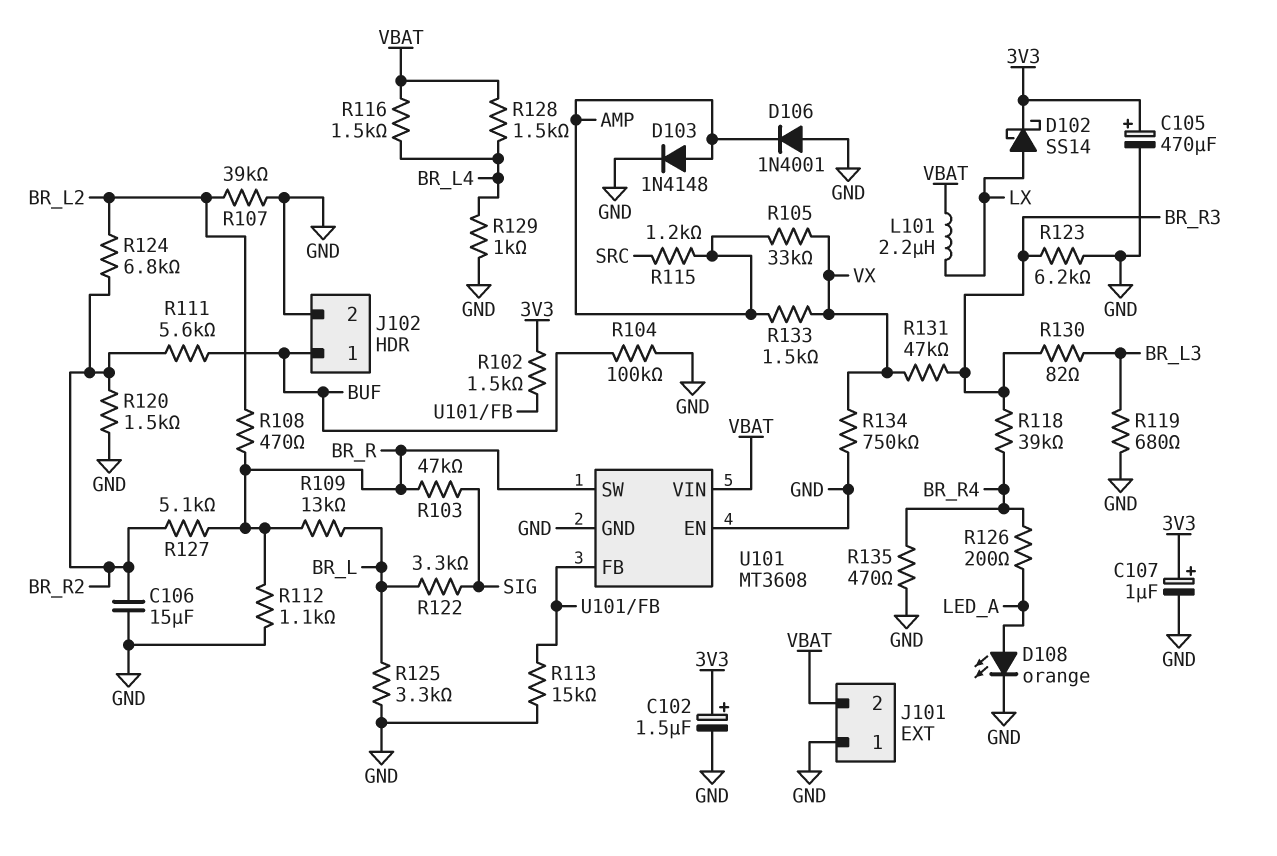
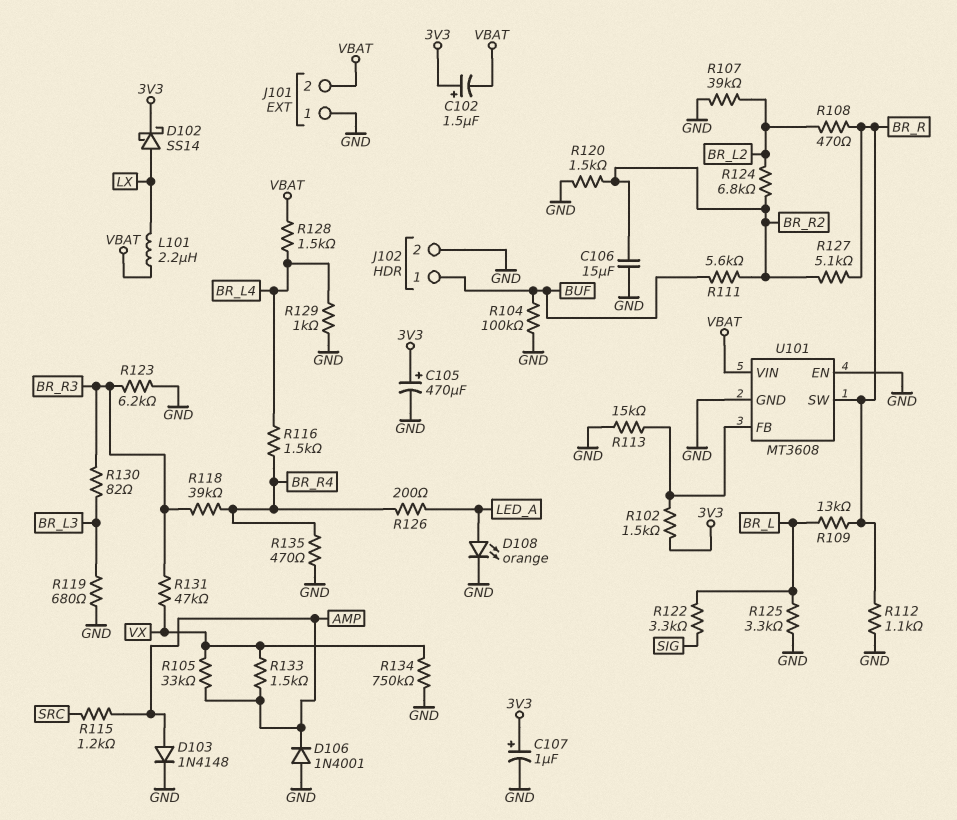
C102: 1.5uF (plus 3V3, minus GND) -> 1.5uF (plus 3V3, minus VBAT)
R103: 47k (BR_R, SIG) -> none
R116: 1.5k (BR_L4, VBAT) -> 1.5k (BR_L4, BR_R4)

